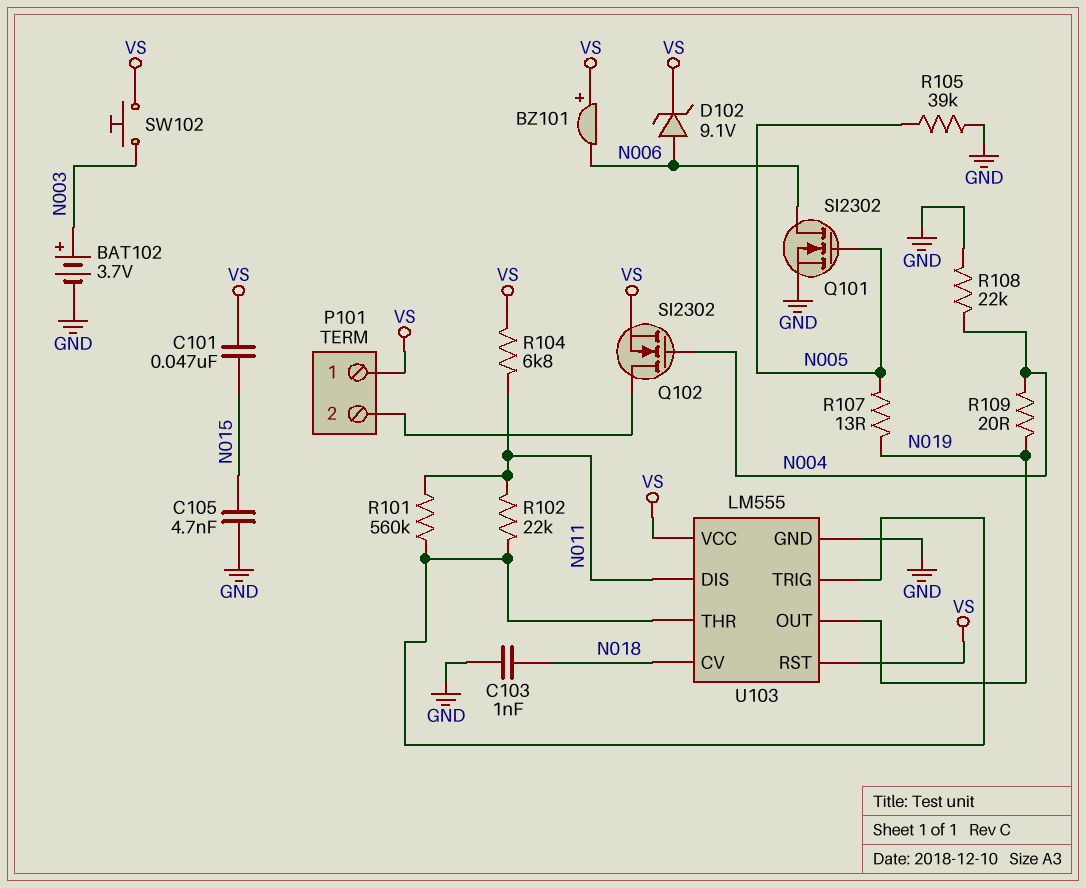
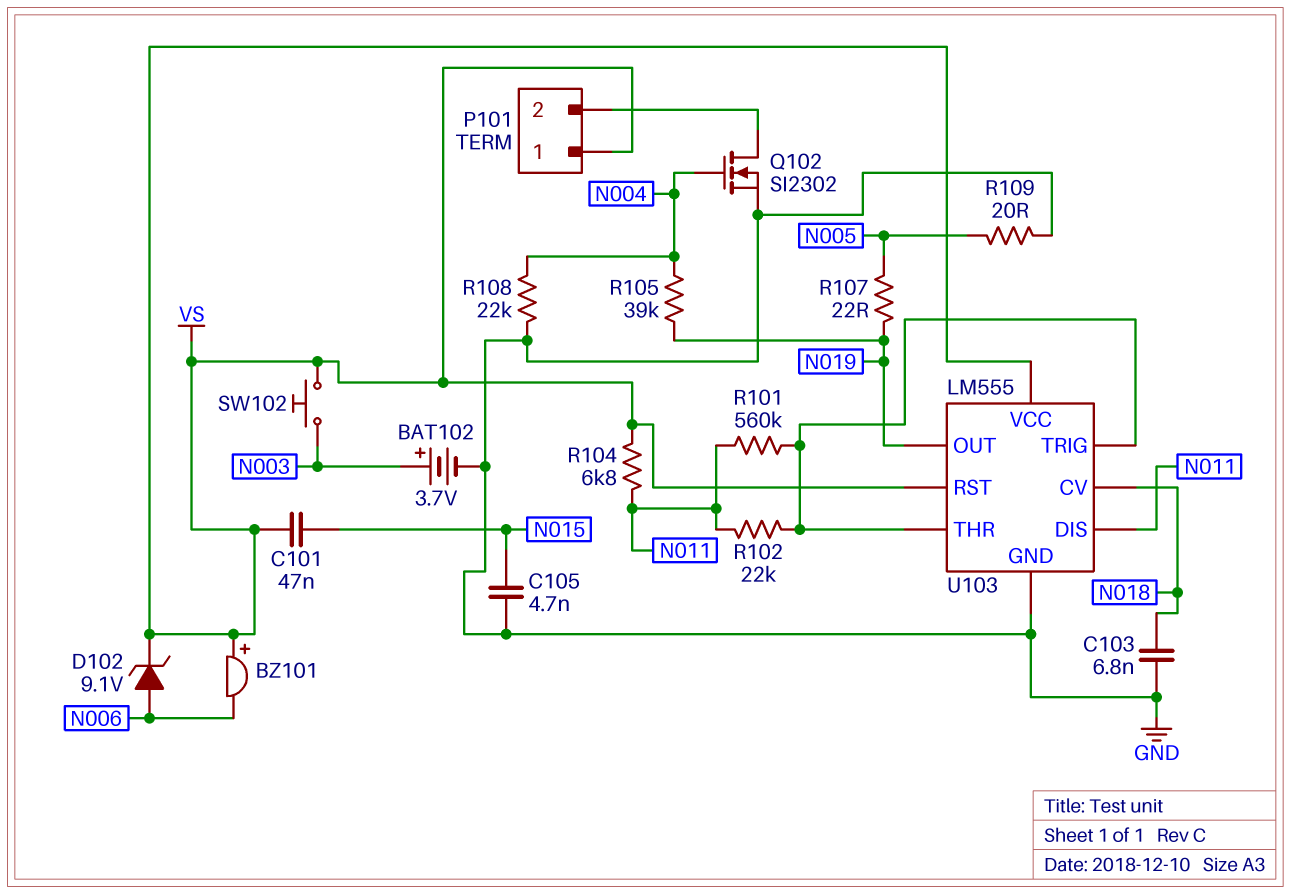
C103: 1nF (GND, N018) -> 6.8nF (GND, N018)
Q101: NMOS SI2302 (G N005, D N006, S GND) -> none
Q102: NMOS SI2302 (G N004, D P101/2, S VS) -> NMOS SI2302 (G N004, D P101/2, S GND)
R105: 39k (GND, N005) -> 39k (N004, N019)
R107: 13 (N005, N019) -> 22 (N005, N019)
R109: 20 (N004, N019) -> 20 (GND, N005)

